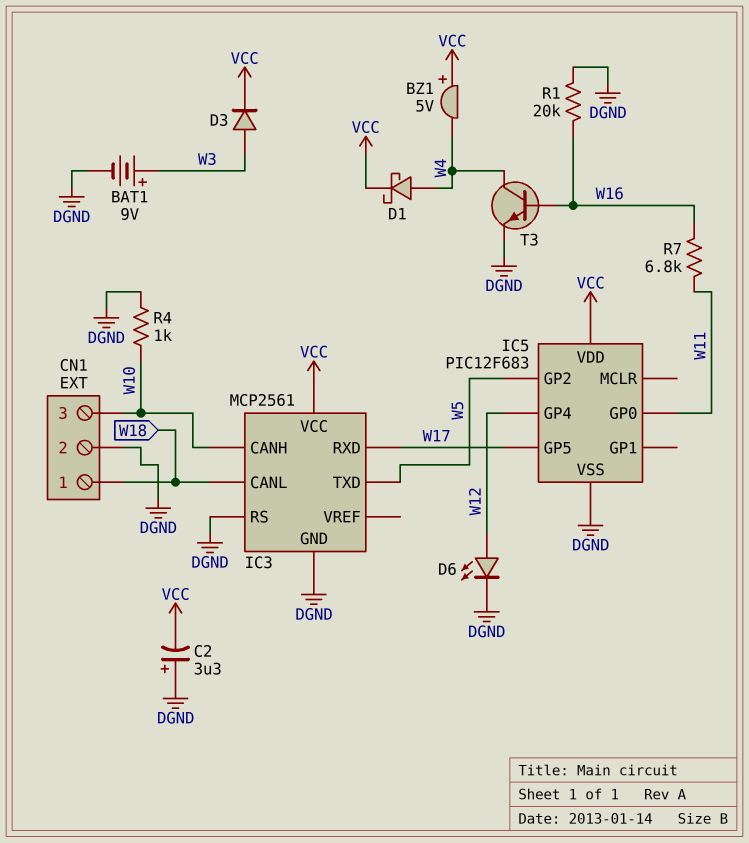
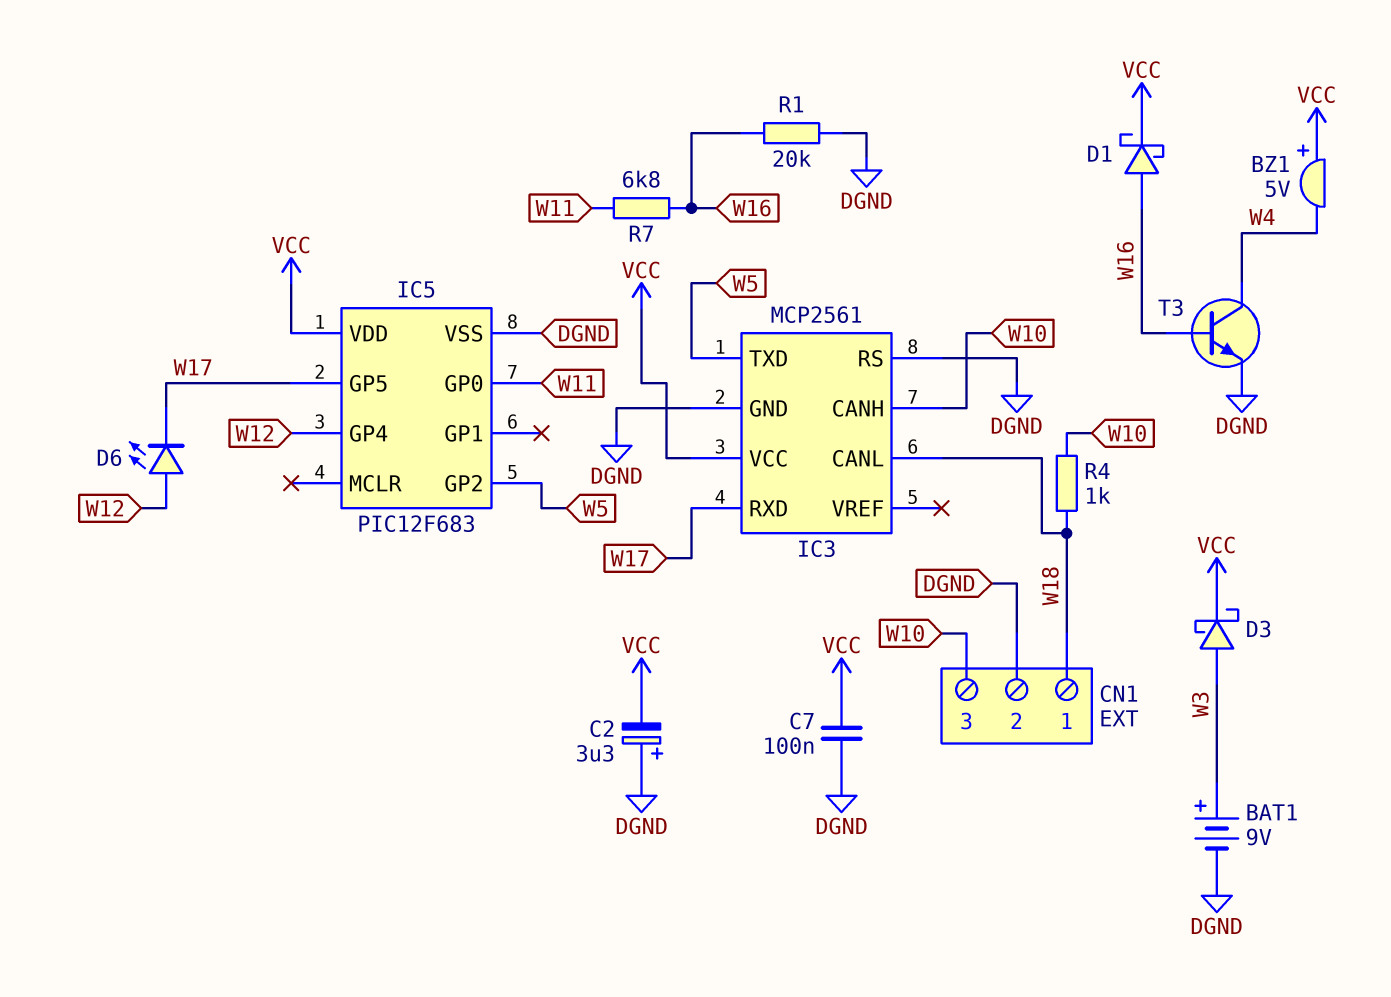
C7: none -> 100nF (DGND, VCC)
D1: schottky (A W4, K VCC) -> schottky (A W16, K VCC)
D3: diode (A W3, K VCC) -> schottky (A W3, K VCC)
D6: LED (A W12, K DGND) -> LED (A W12, K W17)
R4: 1k (DGND, W10) -> 1k (W10, W18)

